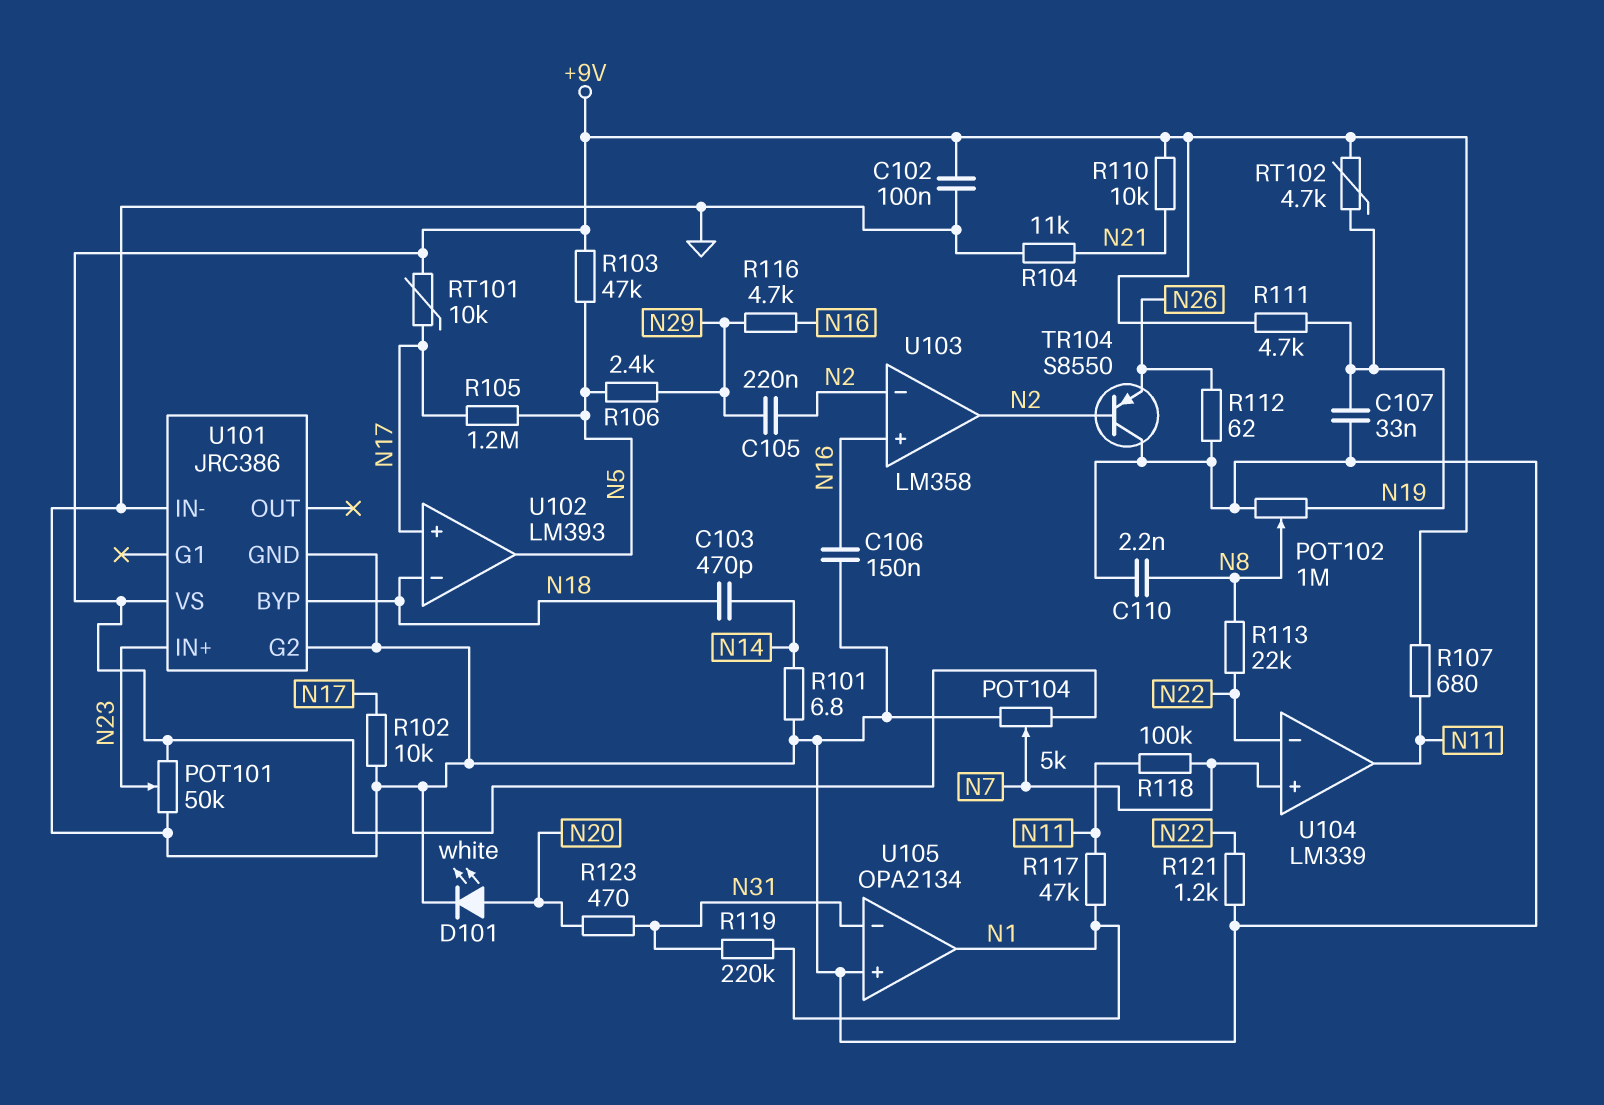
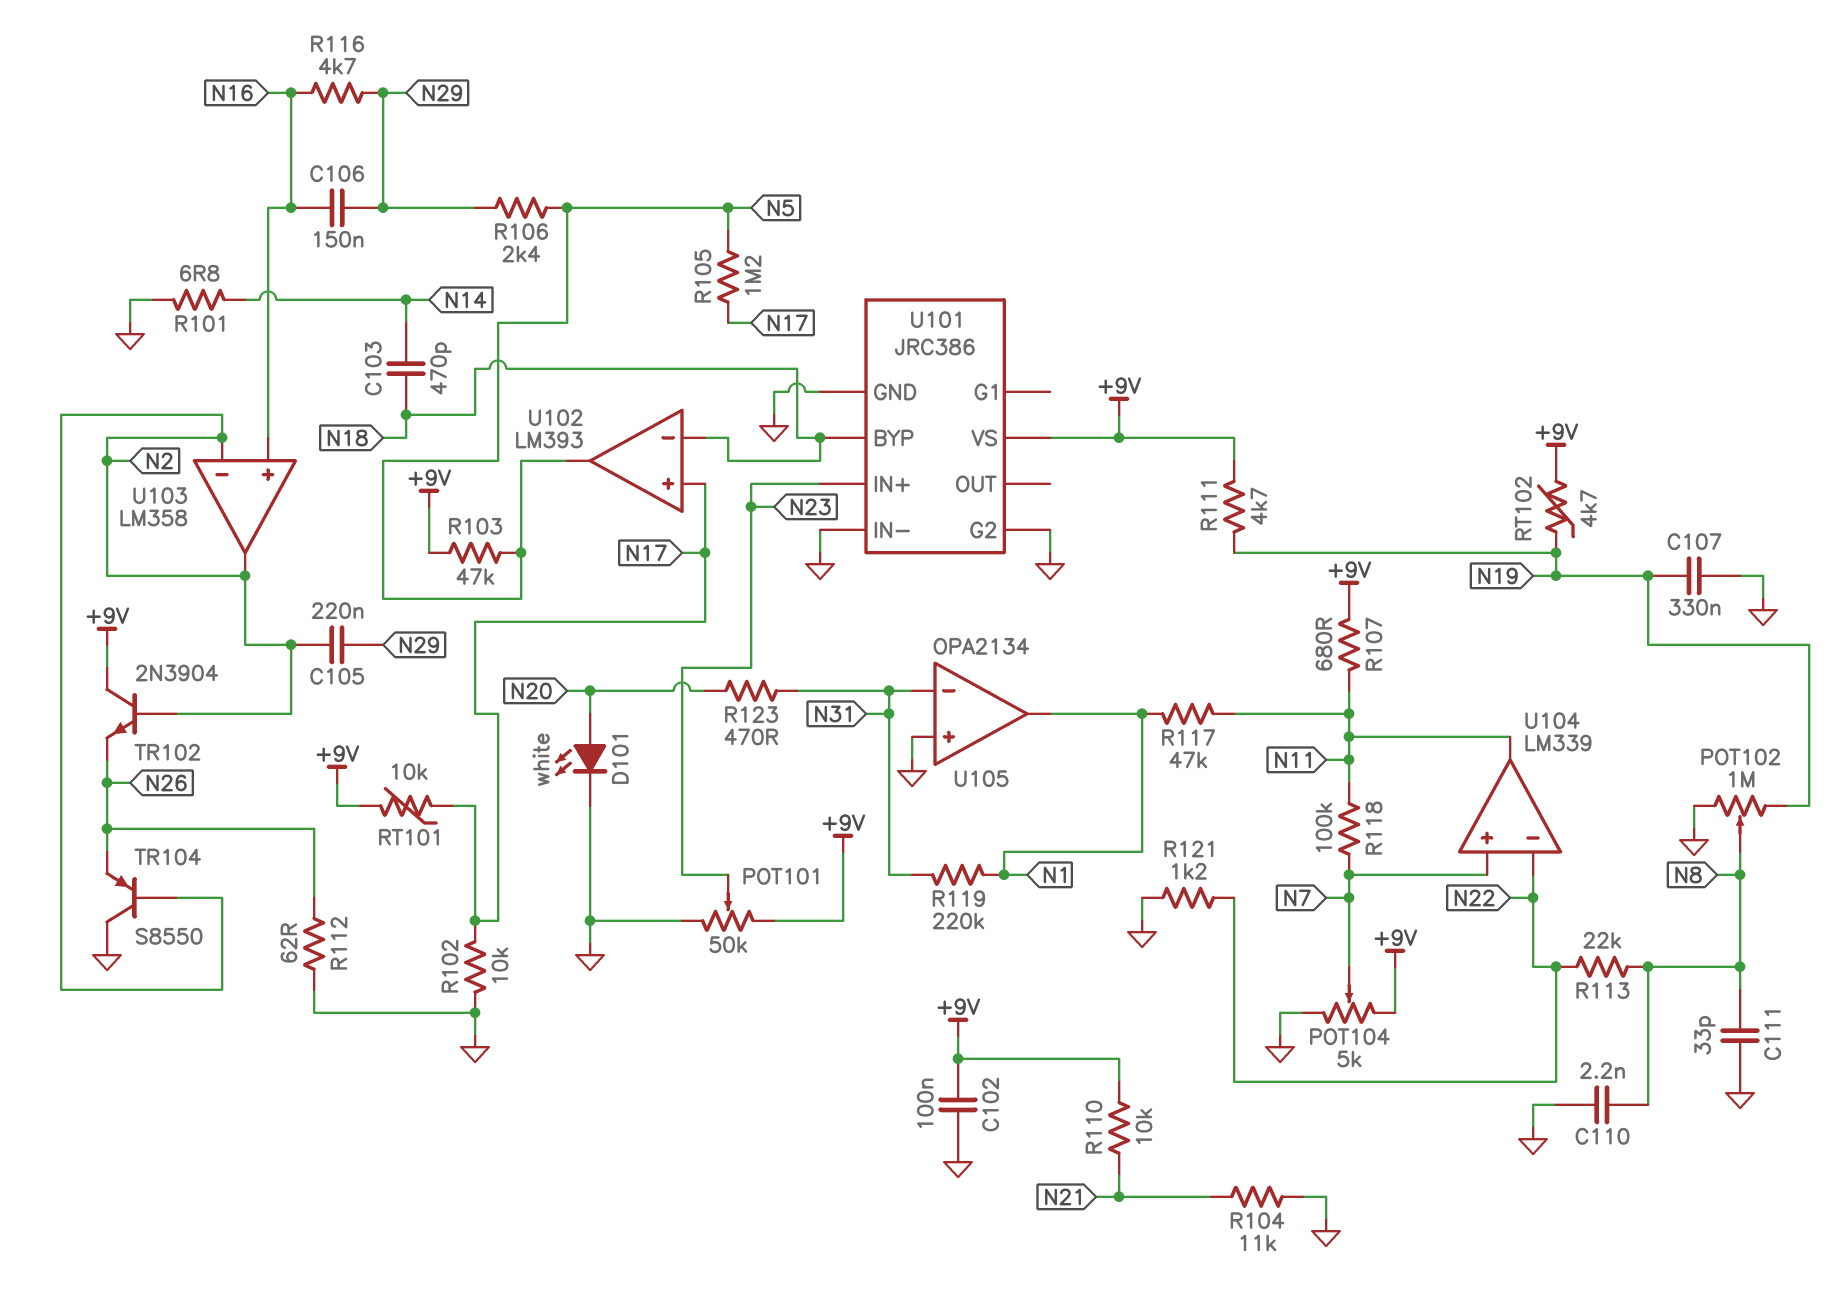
C106: 150nF (GND, N16) -> 150nF (N16, N29)
C107: 33nF (GND, N19) -> 330nF (GND, N19)
C111: none -> 33pF (GND, N8)
TR102: none -> NPN 2N3904 (B N2, C +9V, E N26)

